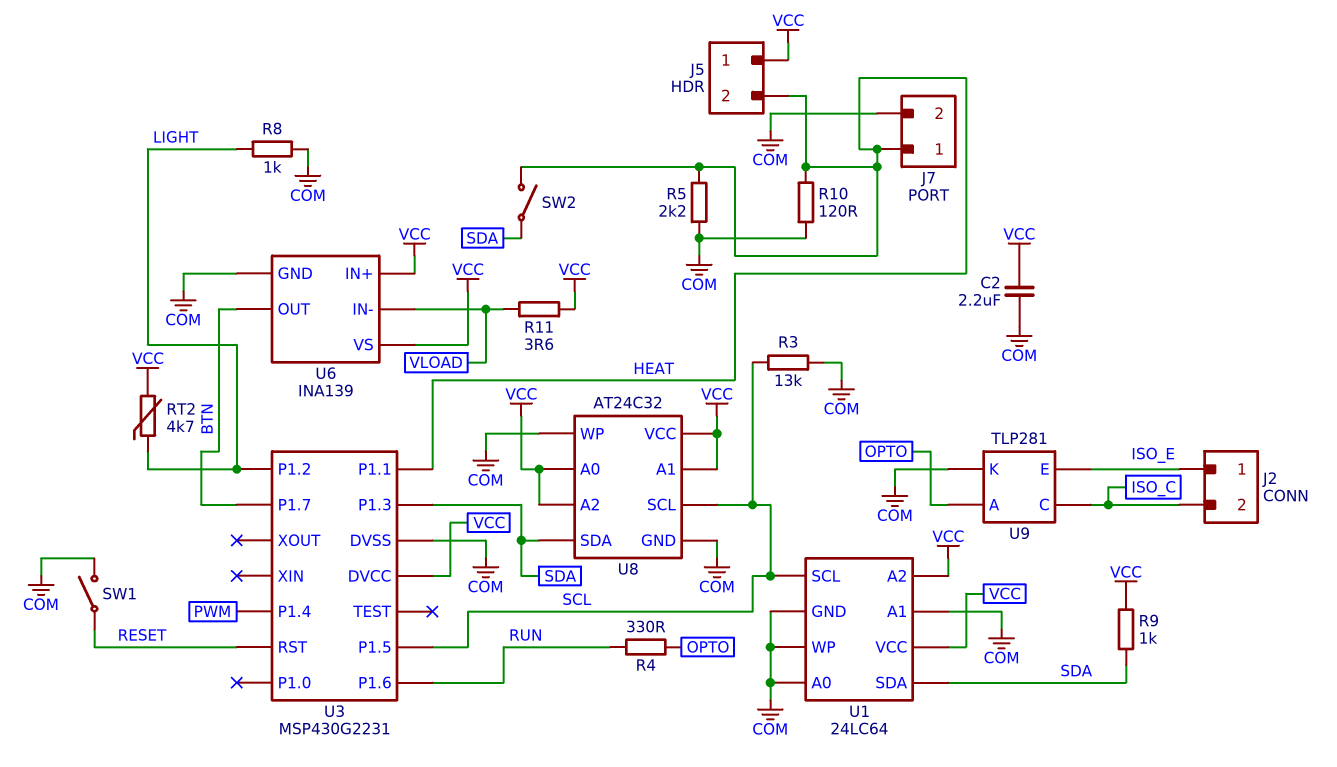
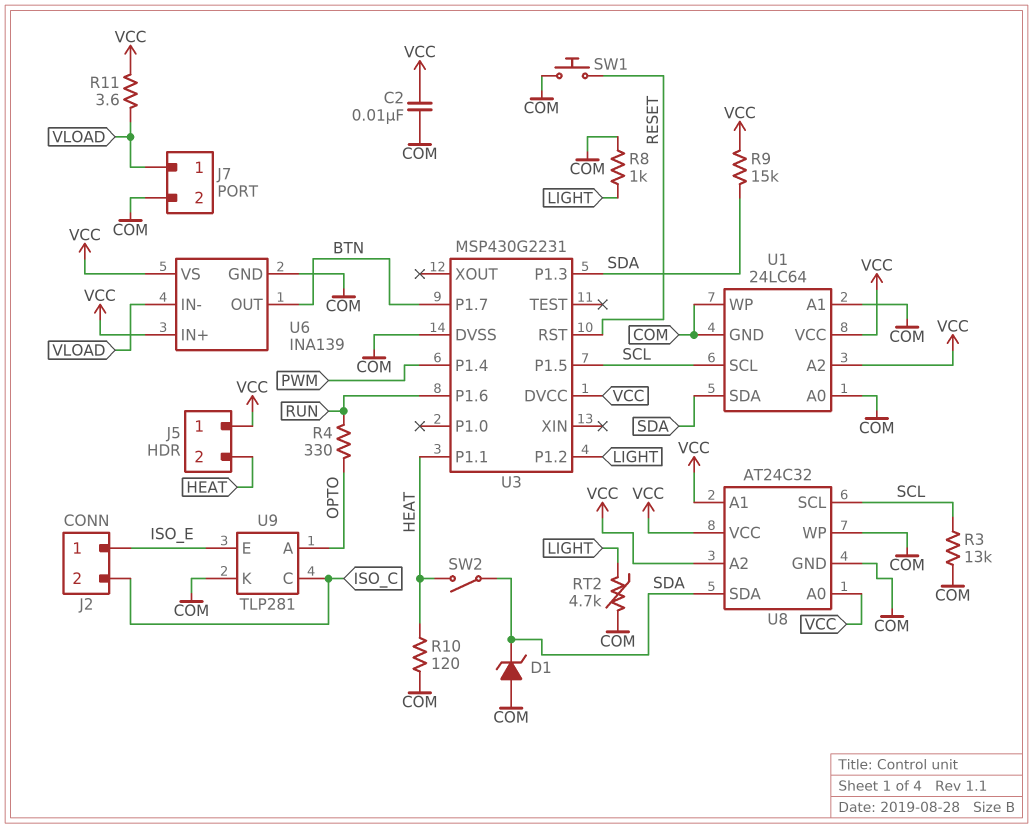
C2: 2.2uF (COM, VCC) -> 10nF (COM, VCC)
D1: none -> zener (A COM, K SDA)
J7 pin 1: HEAT -> VLOAD
R5: 2.2k (COM, HEAT) -> none
R9: 1k (SDA, VCC) -> 15k (SDA, VCC)
RT2: 4.7k (LIGHT, VCC) -> 4.7k (COM, LIGHT)
SW1: switch (COM, RESET) -> button (COM, RESET)

